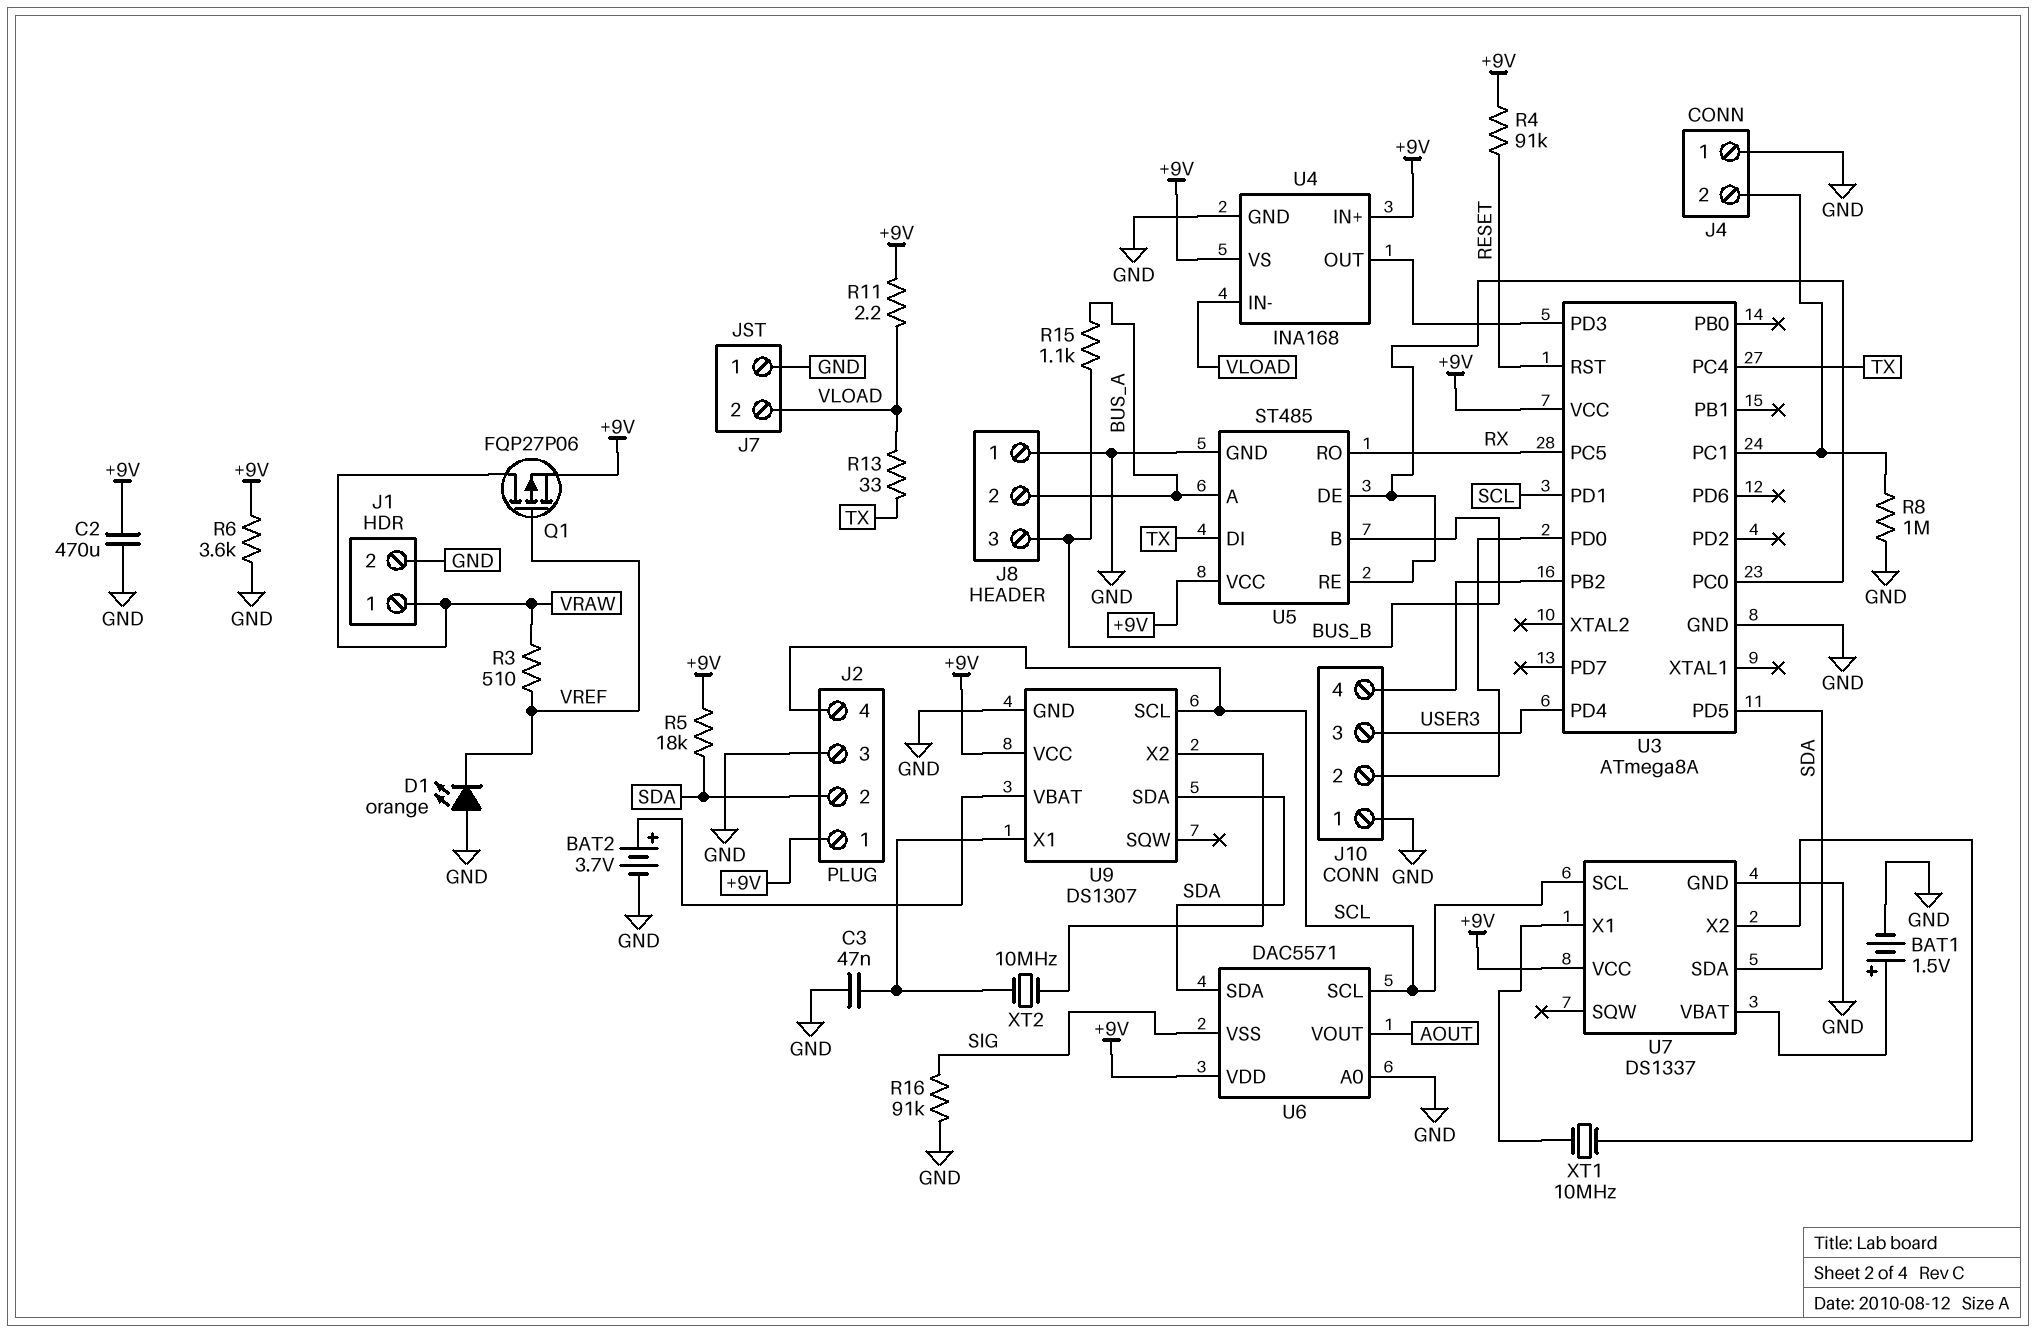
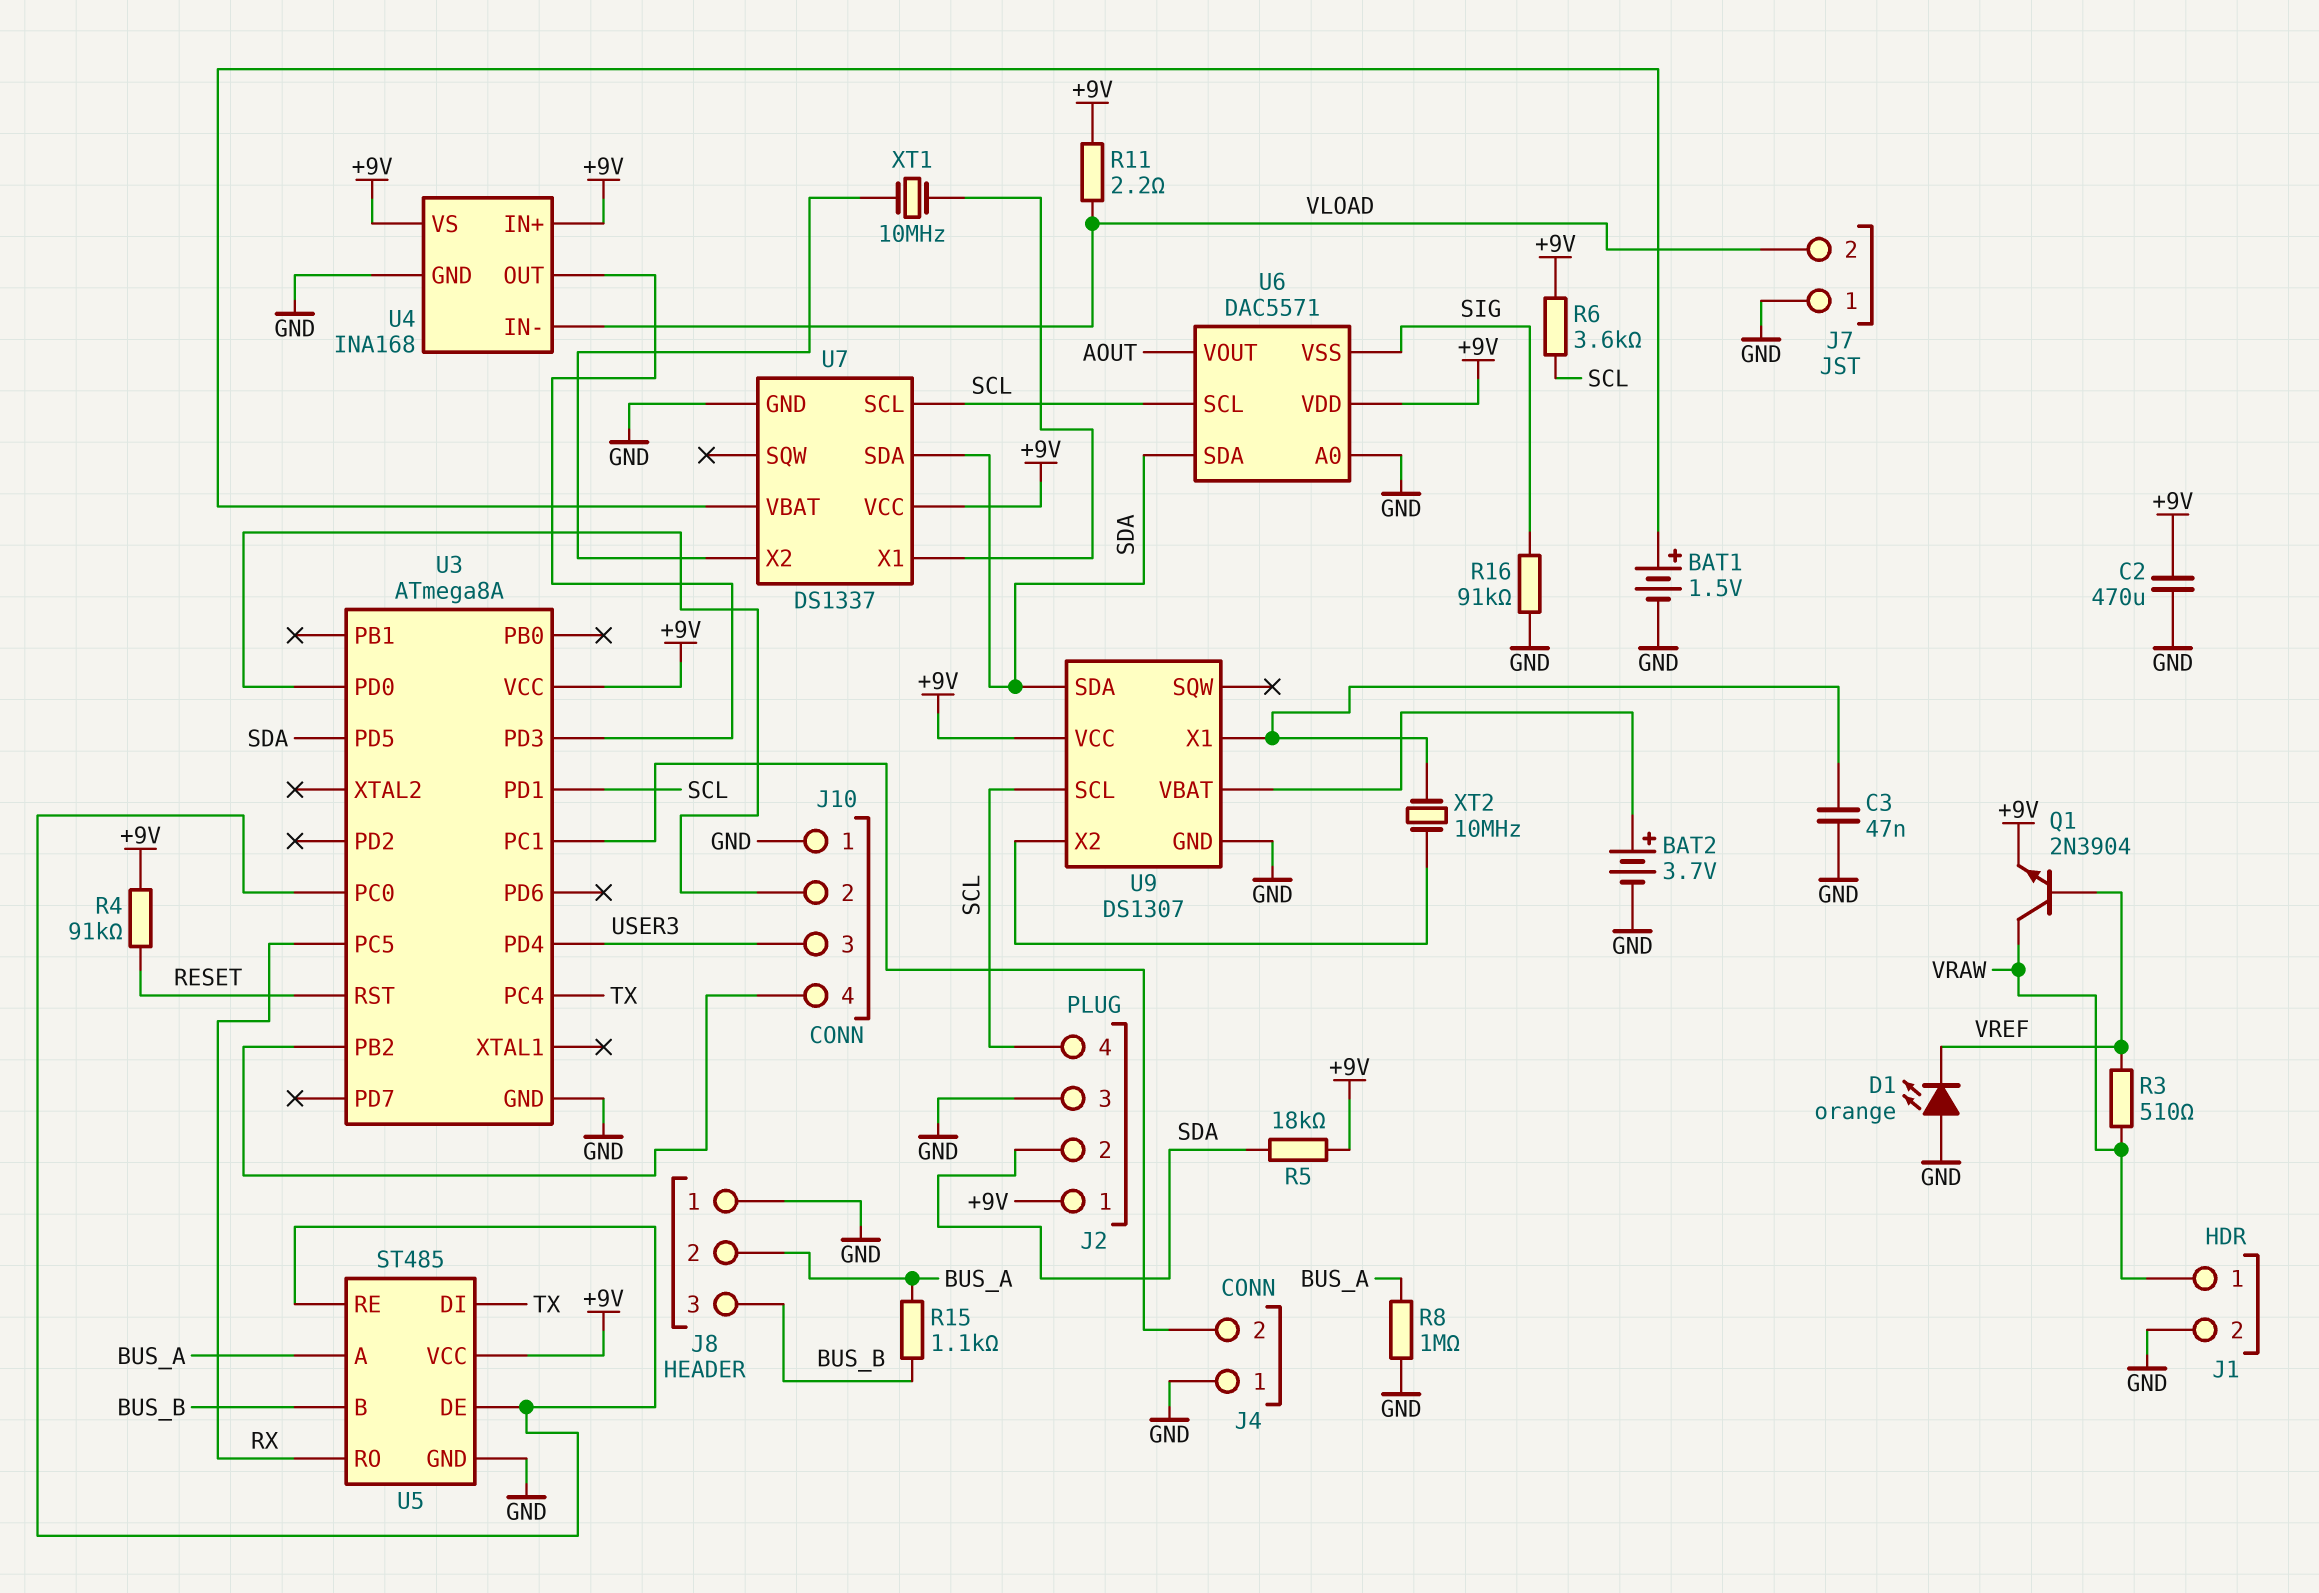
Q1: PMOS FQP27P06 (G VREF, D VRAW, S +9V) -> NPN 2N3904 (B VREF, C VRAW, E +9V)
R6: 3.6k (+9V, GND) -> 3.6k (+9V, SCL)
R8: 1M (GND, J4/2) -> 1M (BUS_A, GND)
R13: 33 (TX, VLOAD) -> none

